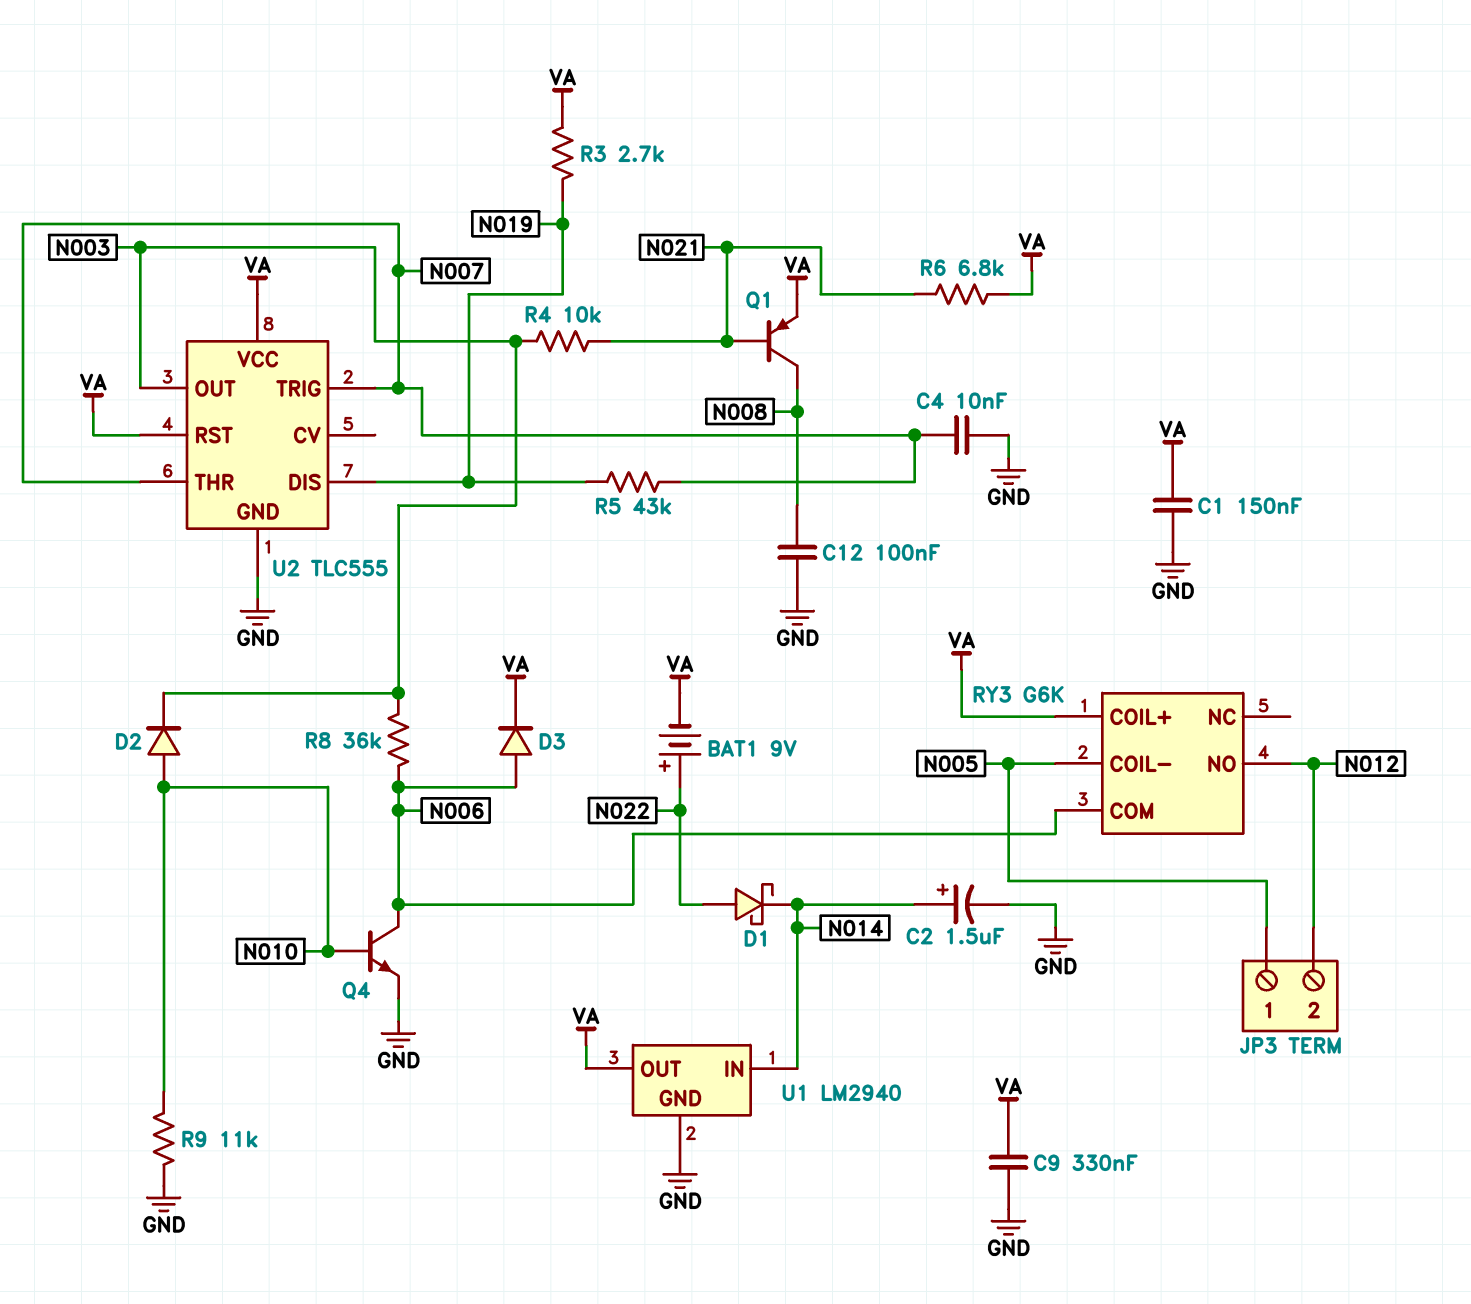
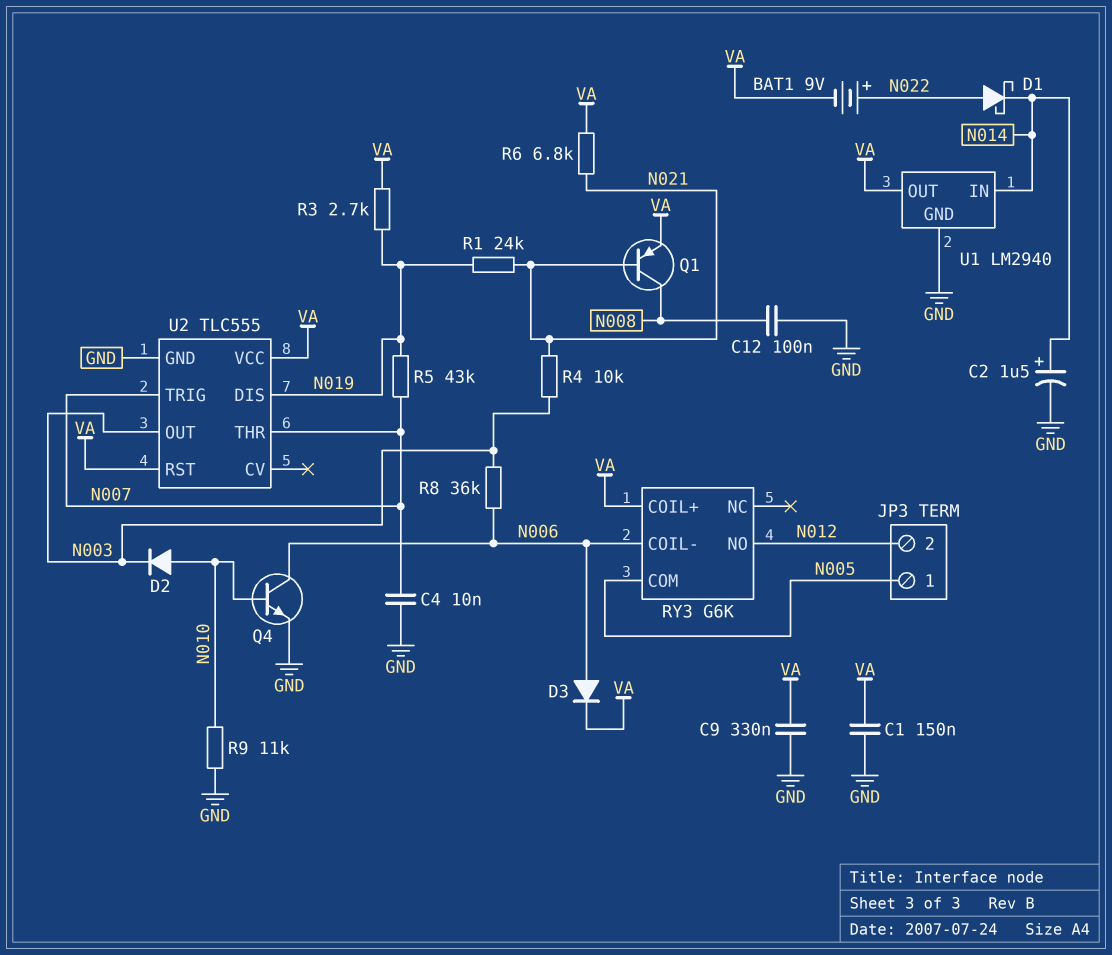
R1: none -> 24k (N019, N021)
RY3 pin COIL-: N005 -> N006
RY3 pin COM: N006 -> N005

